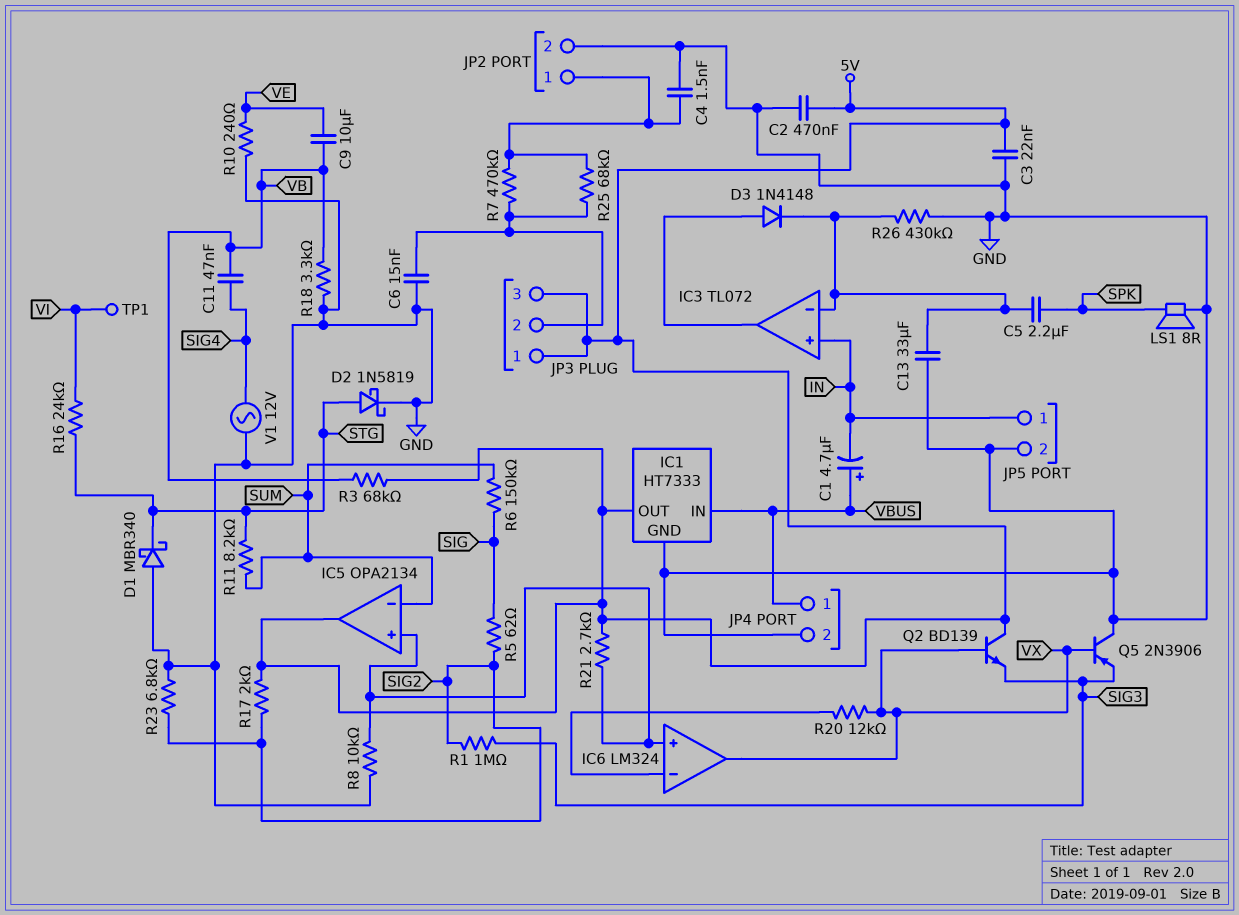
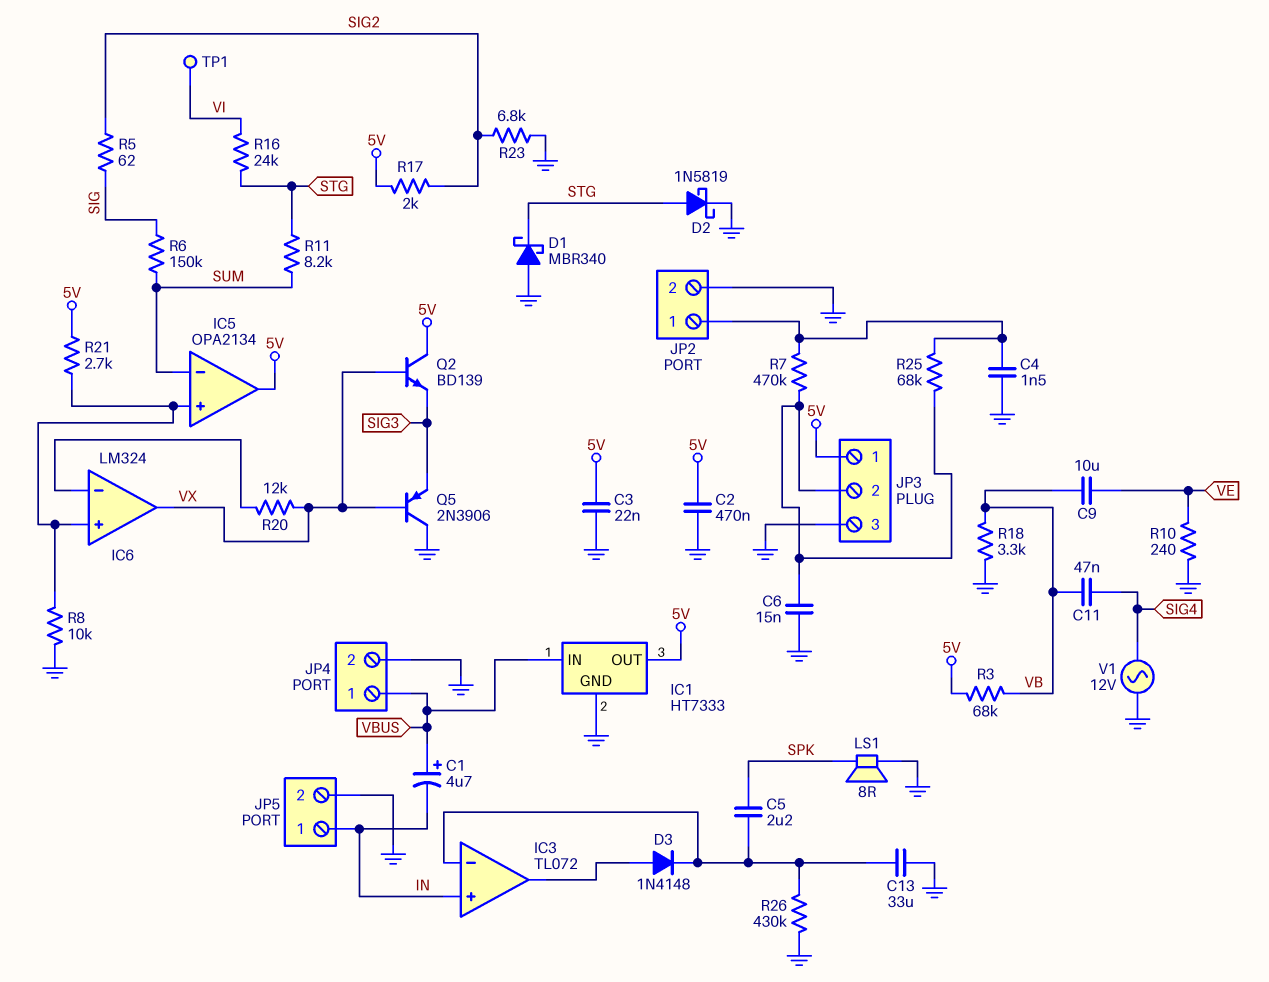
JP3 pin 3: 5V -> GND
R1: 1M (SIG2, SIG3) -> none

